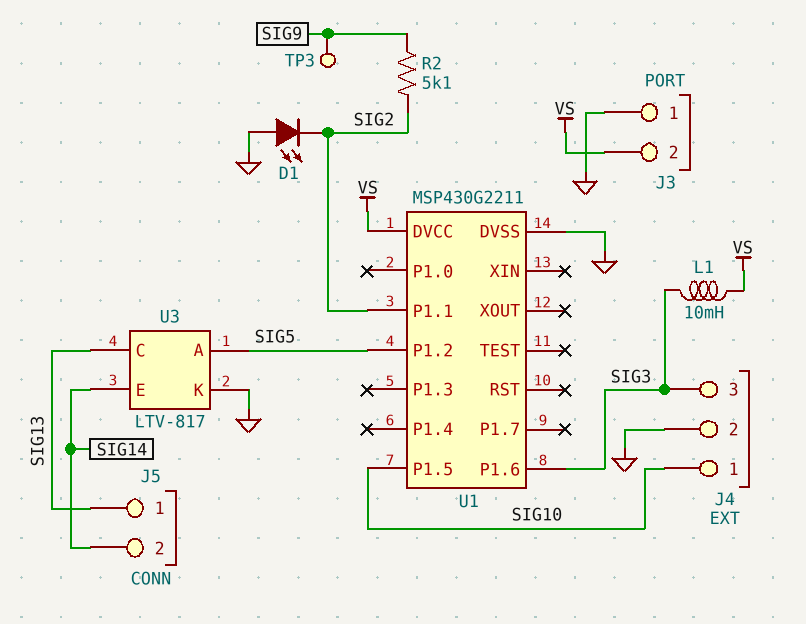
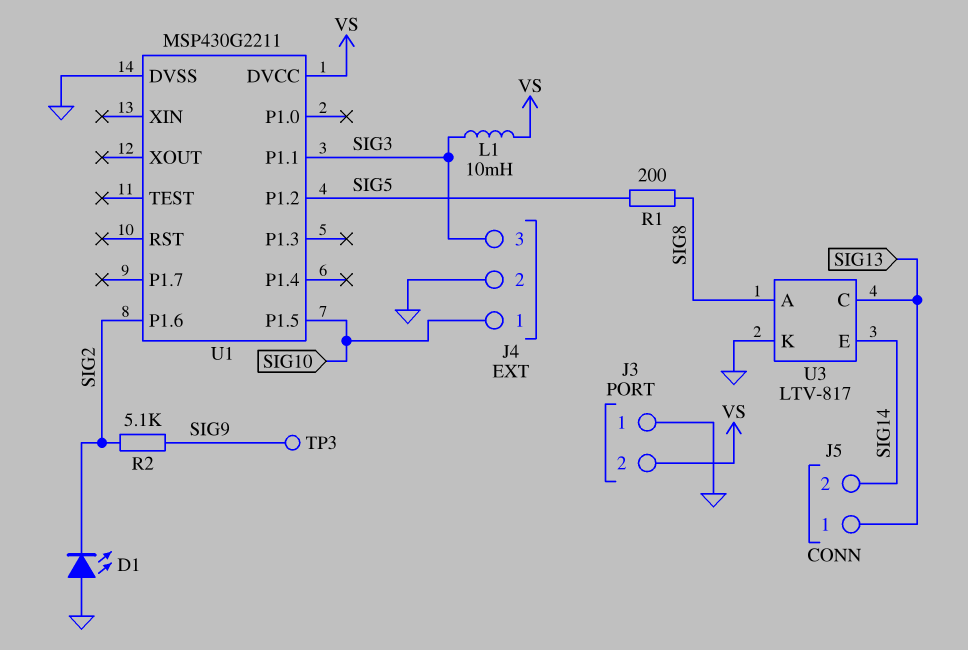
R1: none -> 200 (SIG5, SIG8)
U1 pin P1.1: SIG2 -> SIG3
U1 pin P1.6: SIG3 -> SIG2
U3 pin A: SIG5 -> SIG8

